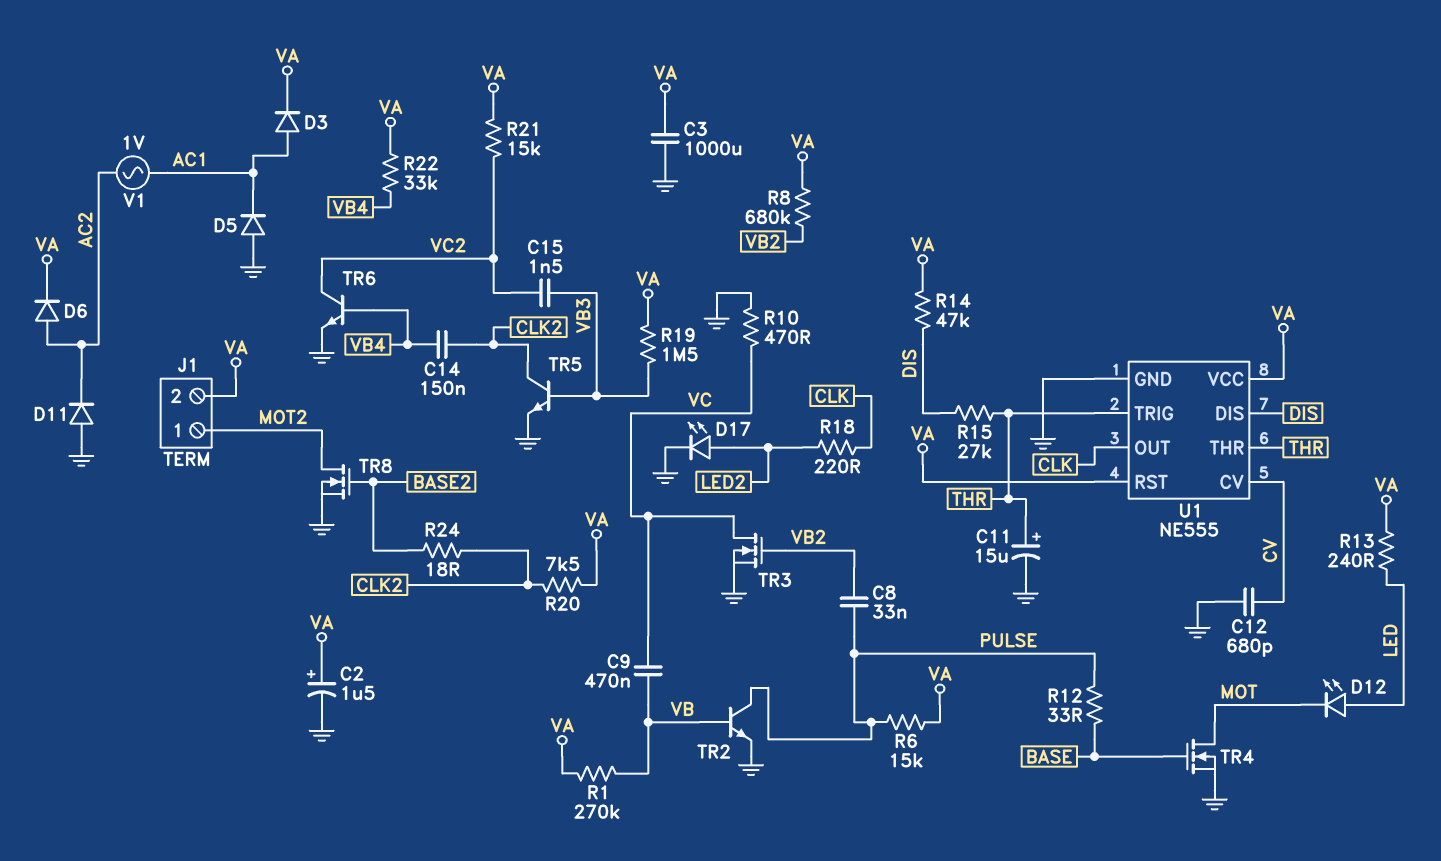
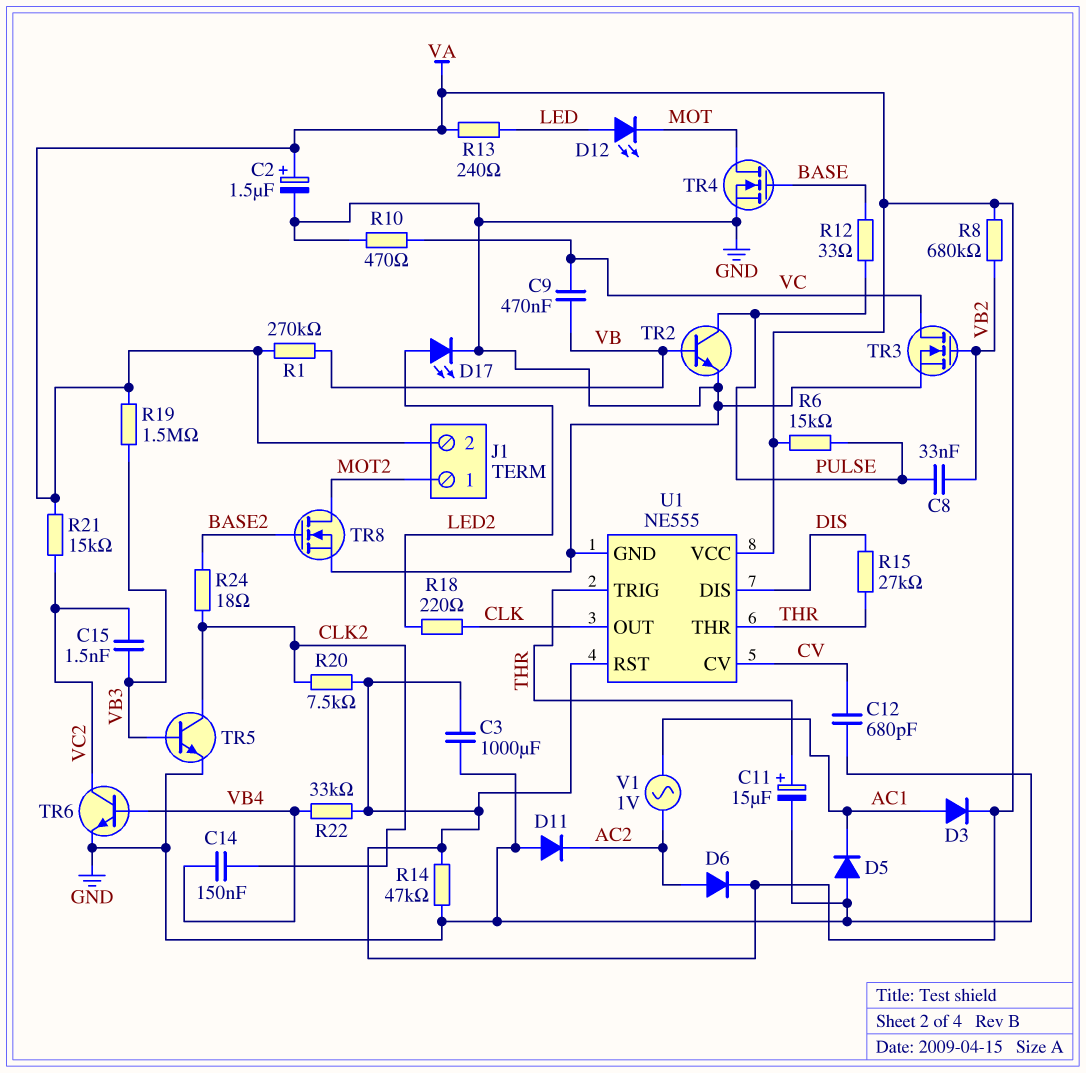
R14: 47k (DIS, VA) -> 47k (GND, VA)

